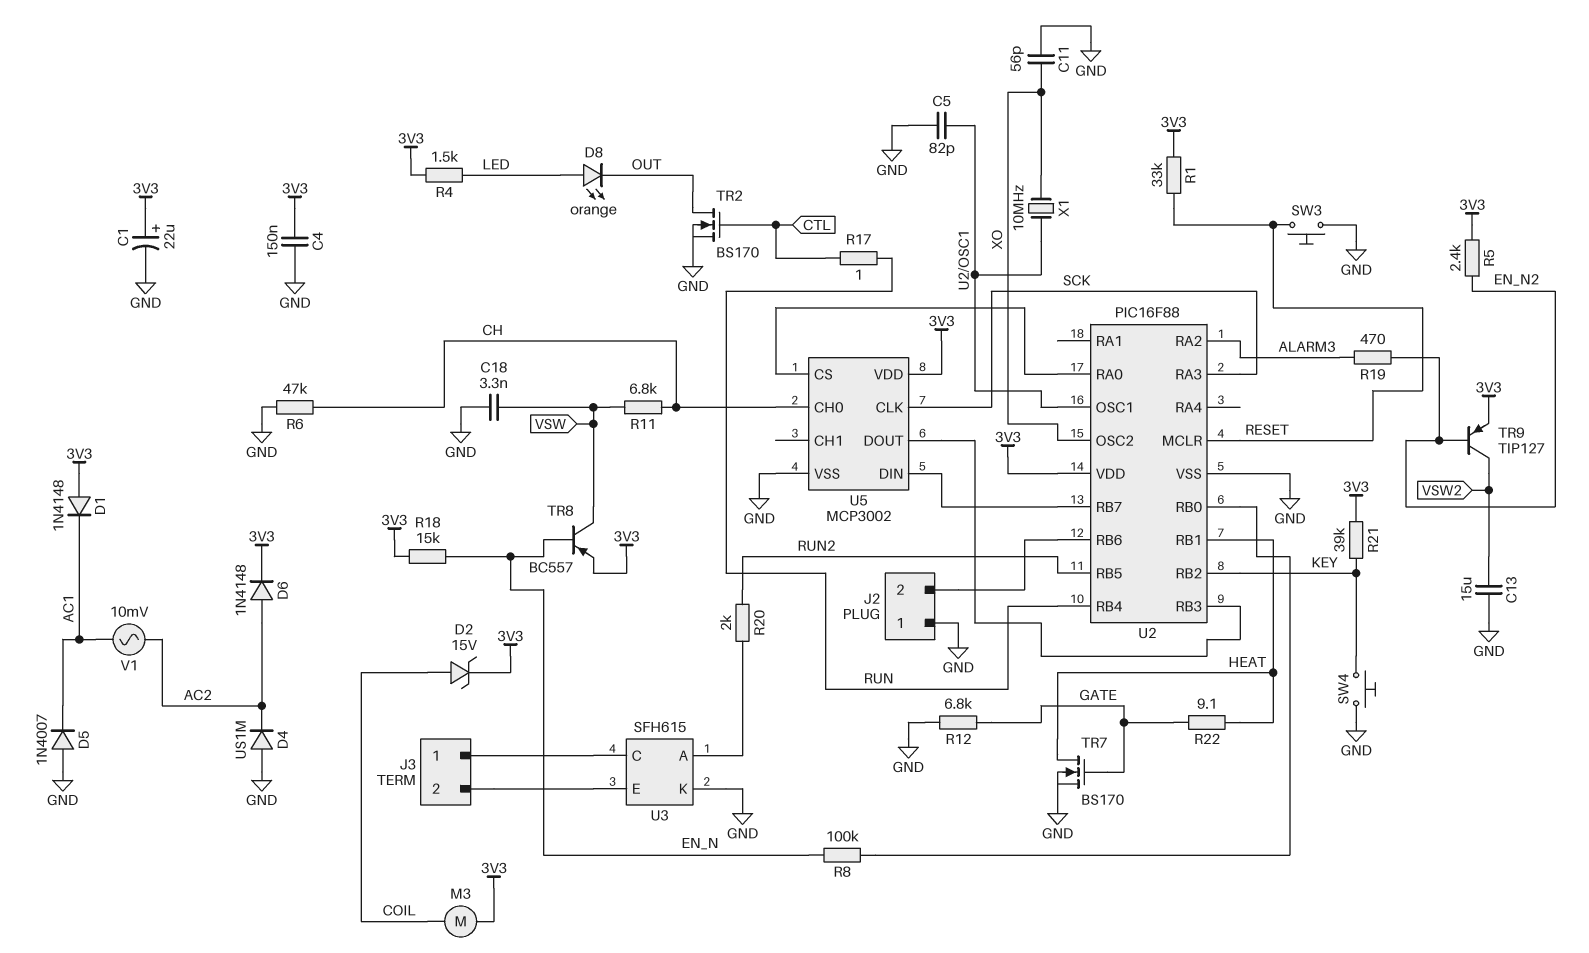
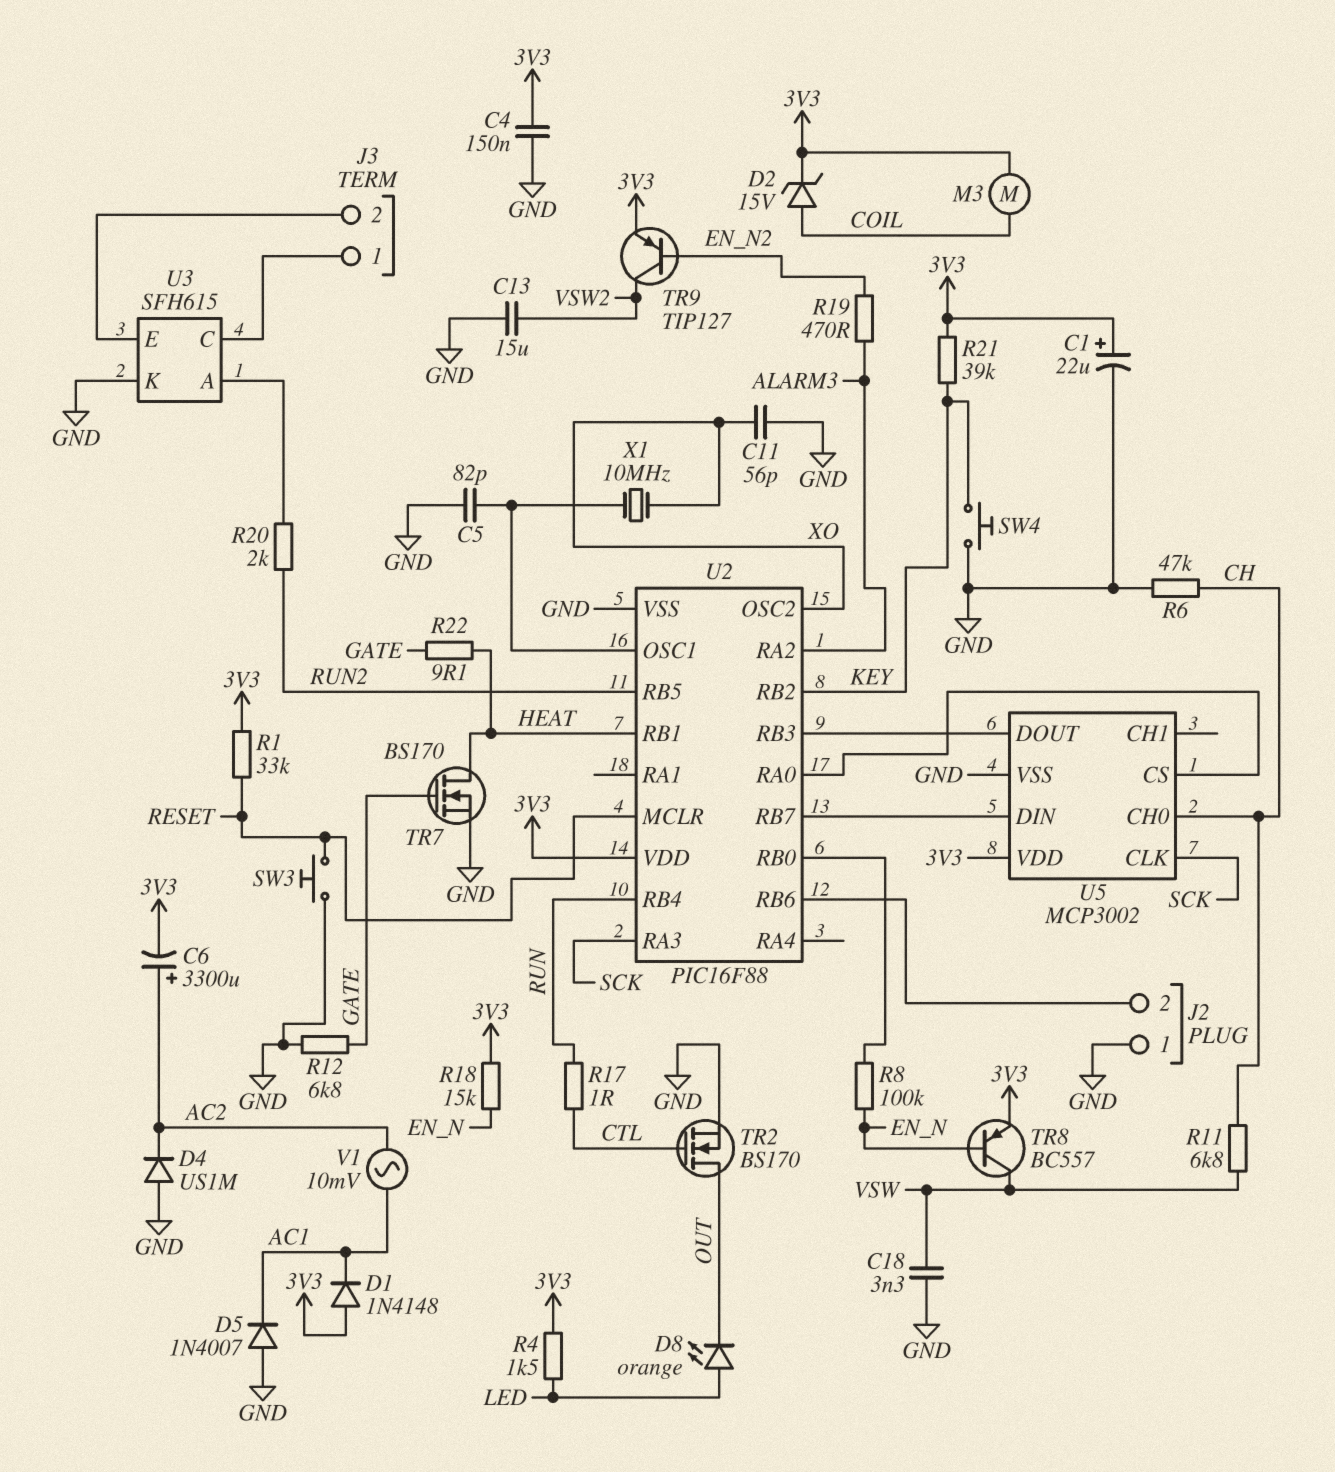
C6: none -> 3300uF (plus AC2, minus 3V3)
D6: diode 1N4148 (A AC2, K 3V3) -> none
R5: 2.4k (3V3, EN_N2) -> none

